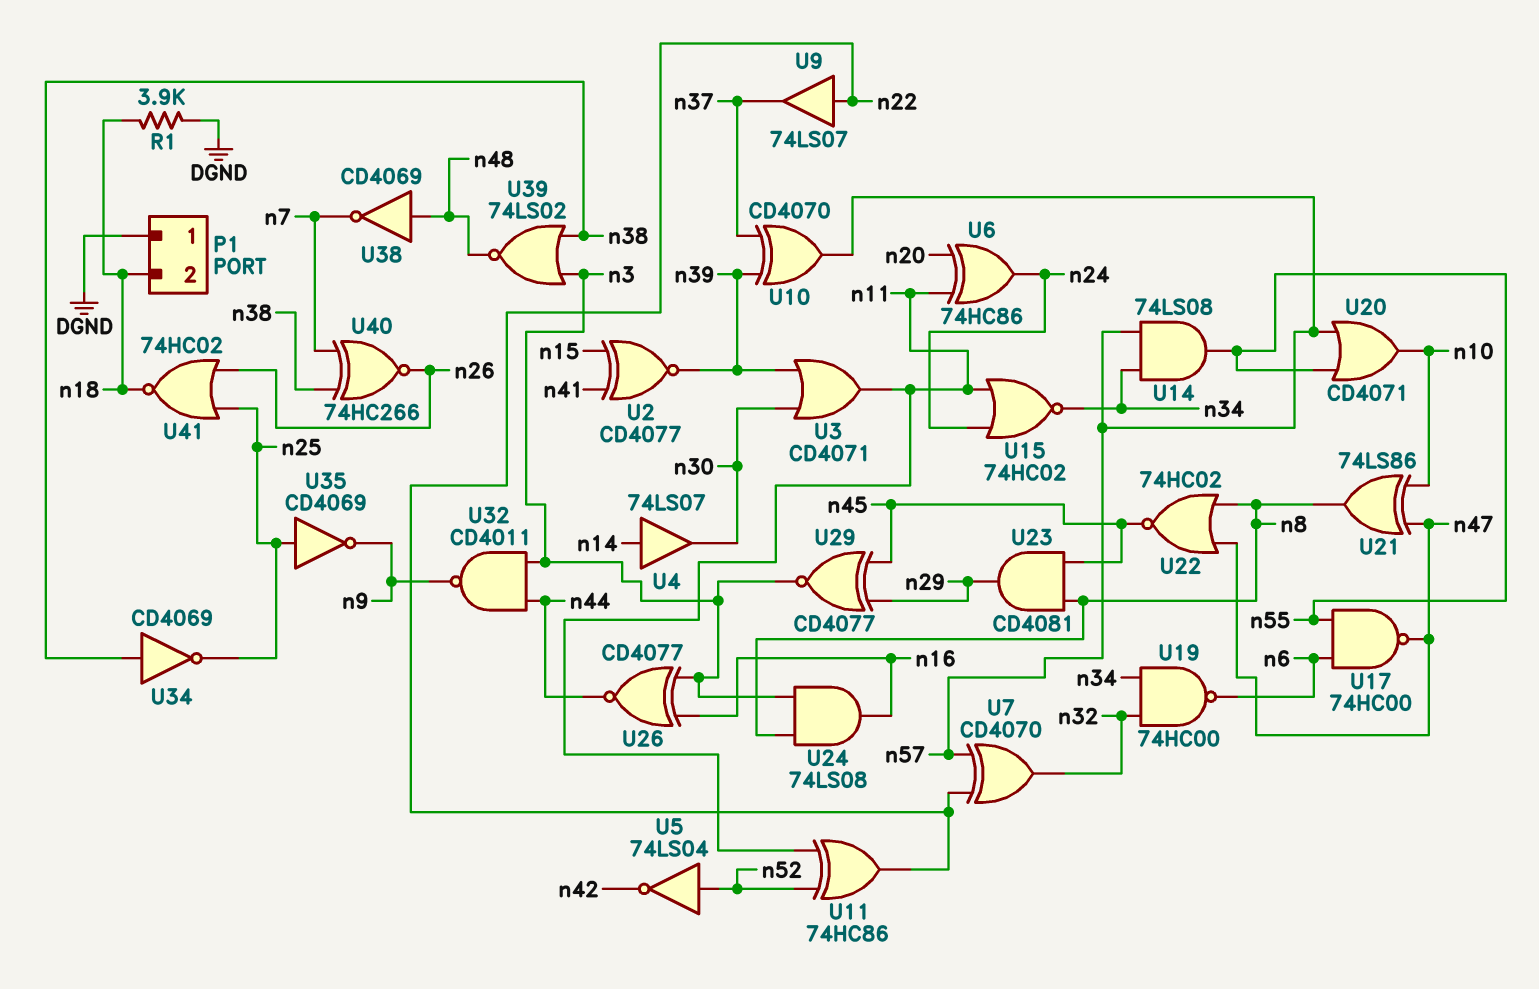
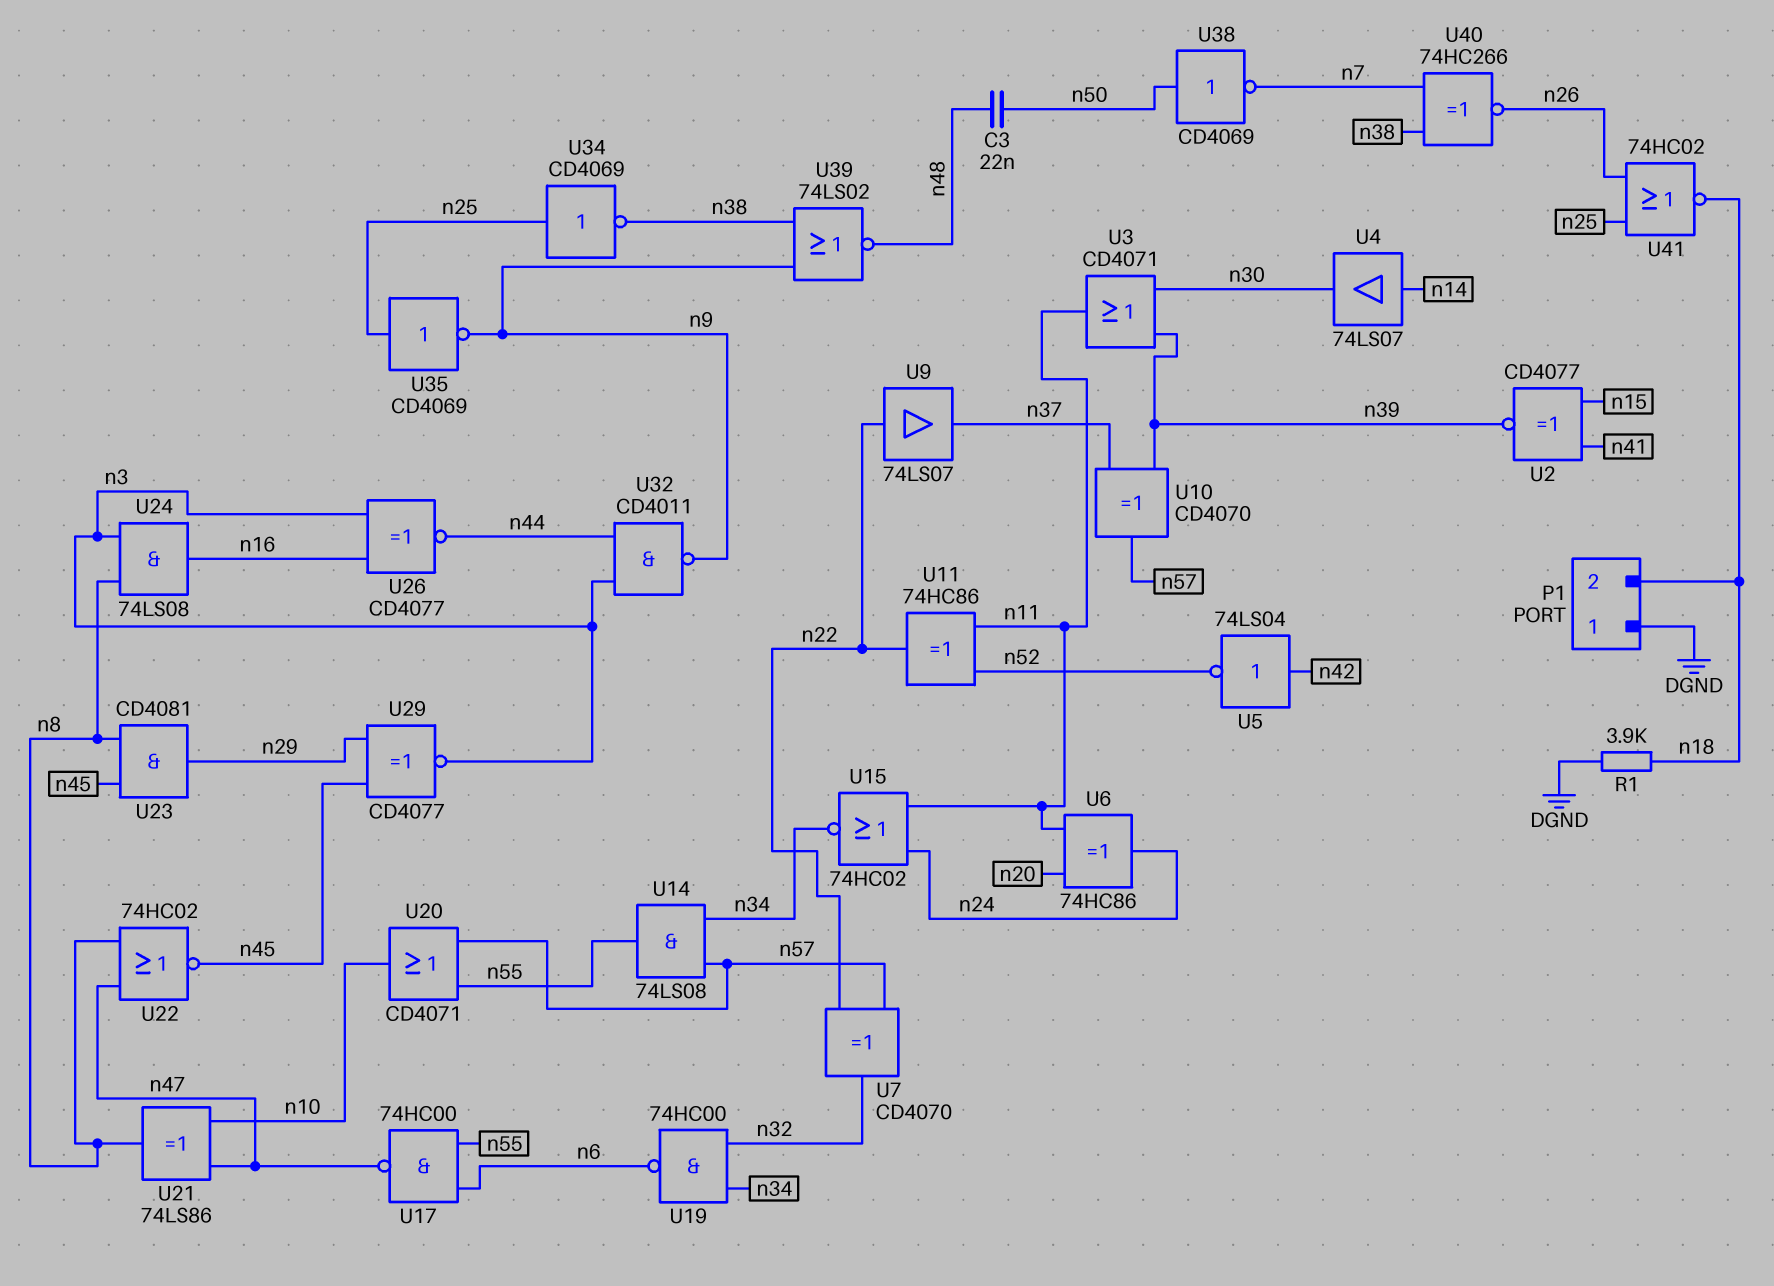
C3: none -> 22nF (n48, n50)
U5: NOT 74LS04 (in n52, out n42) -> NOT 74LS04 (in n42, out n52)
U34: NOT CD4069 (in n38, out n25) -> NOT CD4069 (in n25, out n38)
U38: NOT CD4069 (in n48, out n7) -> NOT CD4069 (in n50, out n7)
U39: NOR 74LS02 (in n3, in n38, out n48) -> NOR 74LS02 (in n9, in n38, out n48)

